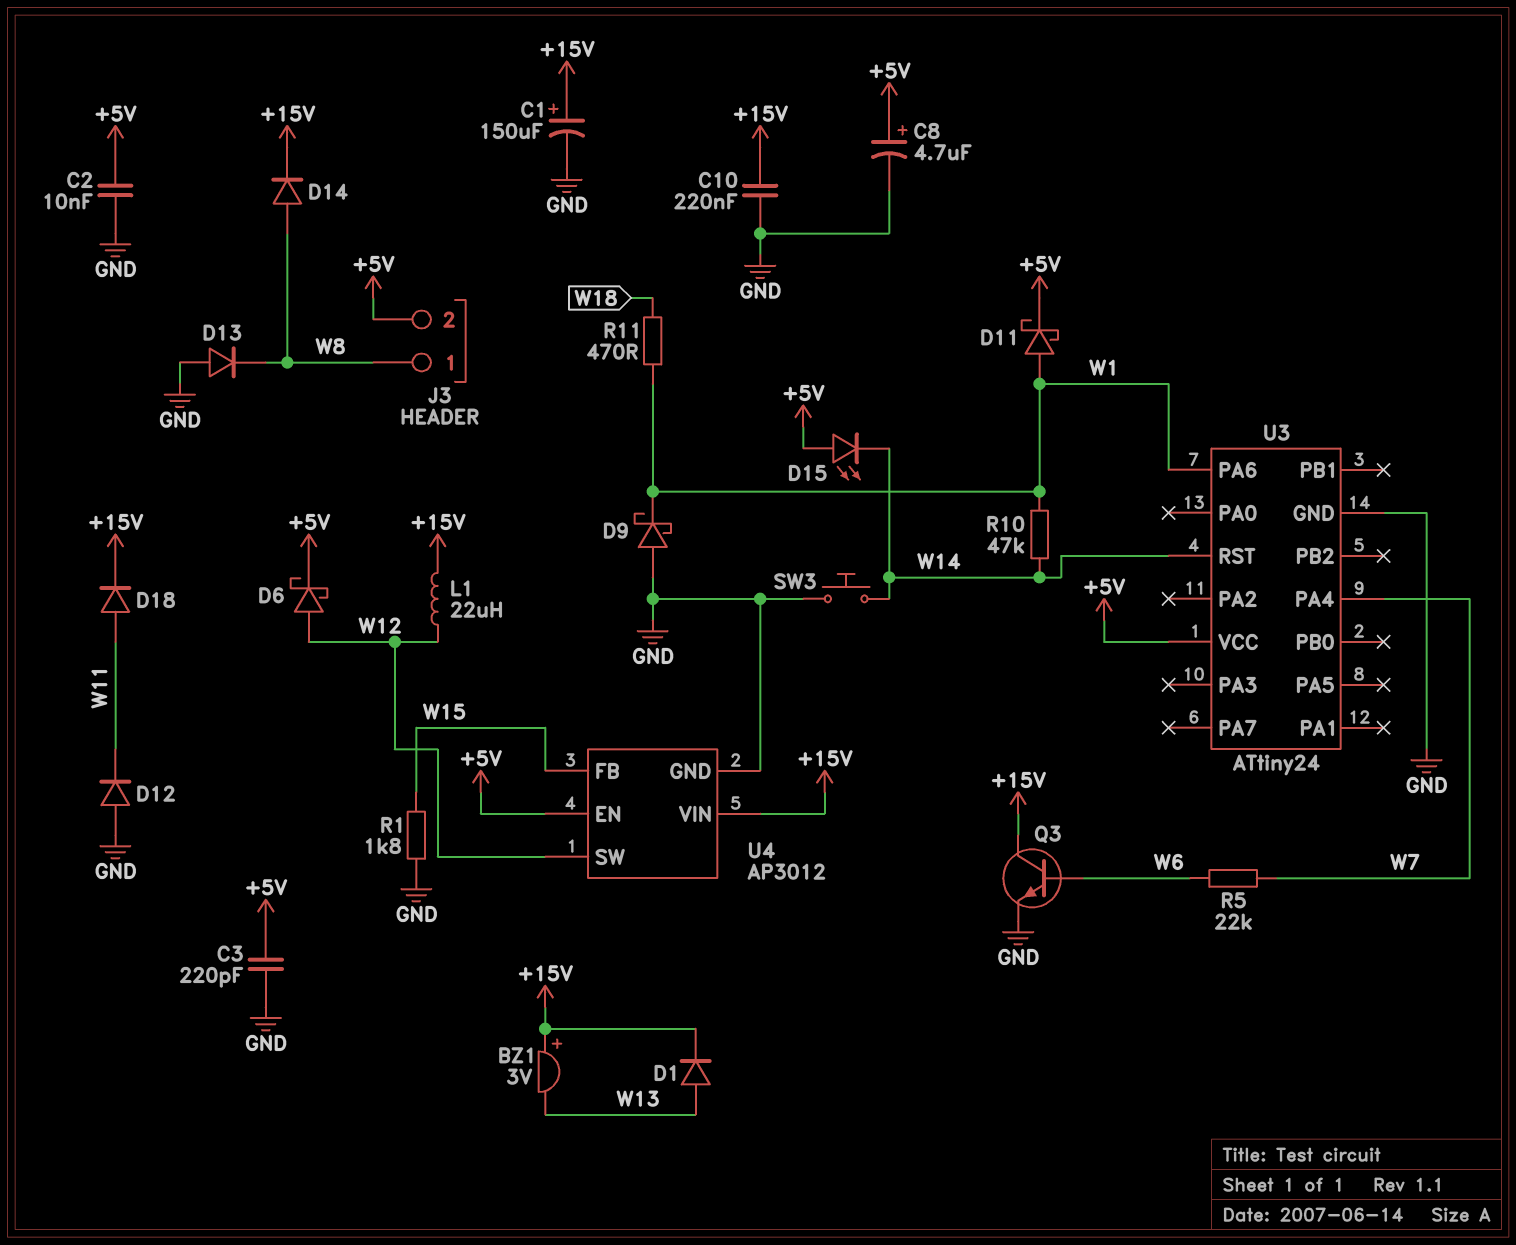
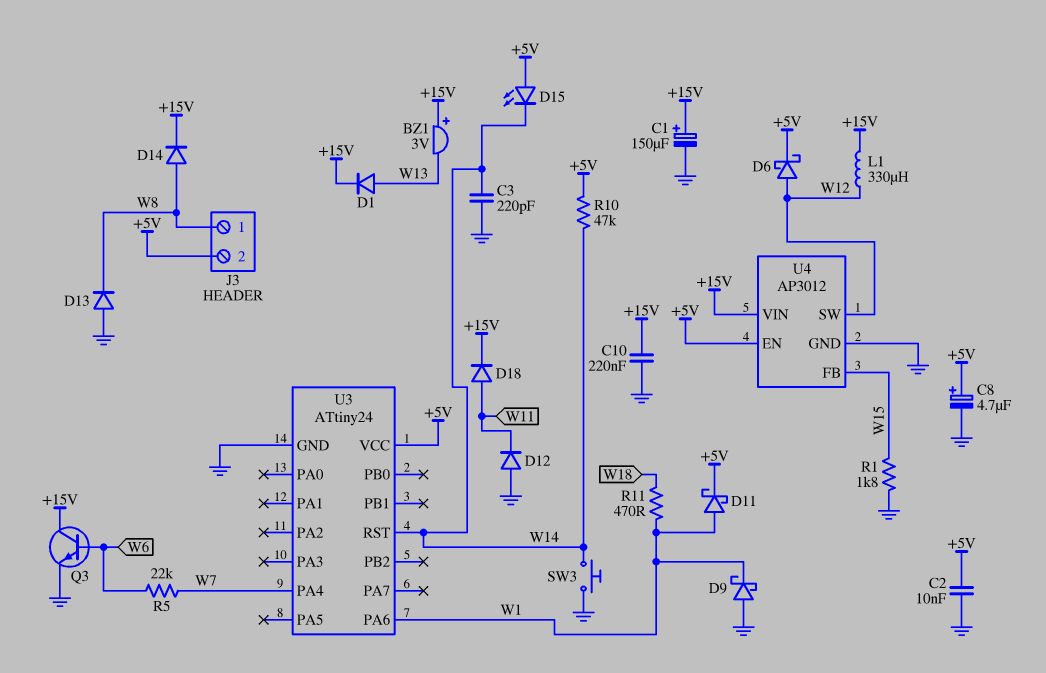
C3: 220pF (+5V, GND) -> 220pF (GND, W14)
L1: 22uH (+15V, W12) -> 330uH (+15V, W12)
R10: 47k (W1, W14) -> 47k (+5V, W14)

